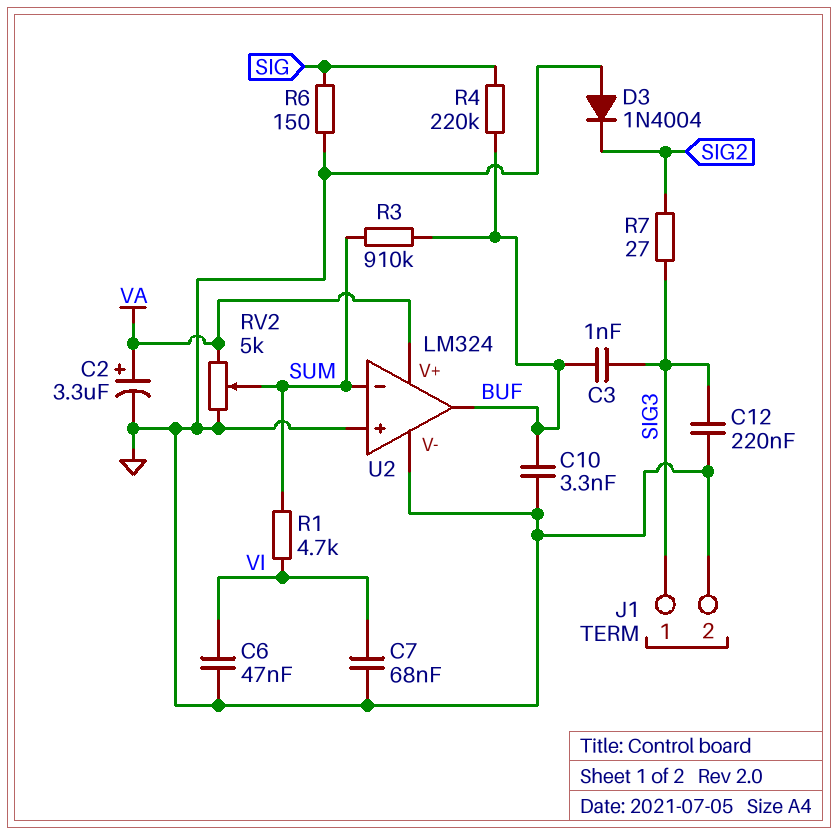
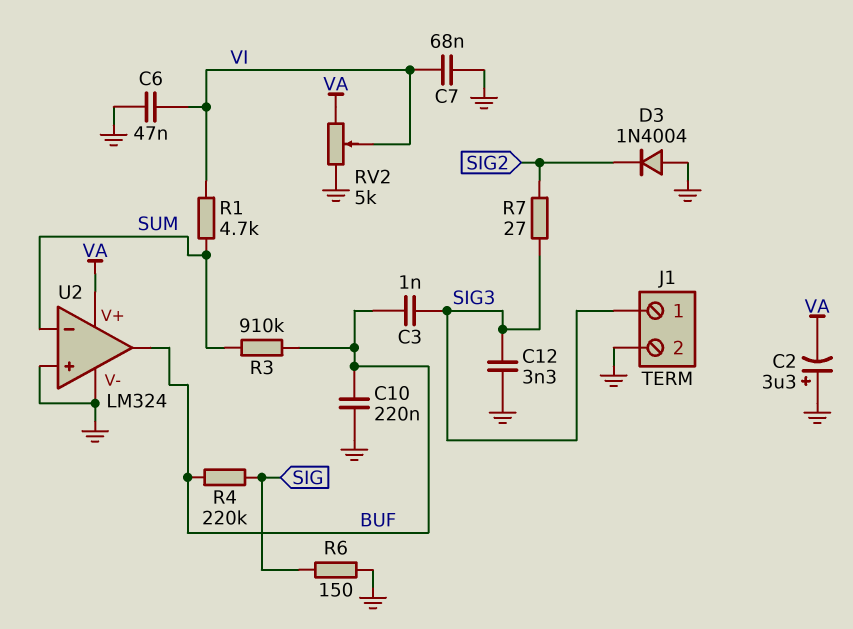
C2: 3.3uF (plus VA, minus GND) -> 3.3uF (plus GND, minus VA)
C10: 3.3nF (BUF, GND) -> 220nF (BUF, GND)
C12: 220nF (GND, SIG3) -> 3.3nF (GND, SIG3)
RV2: 5k (GND, VA, wiper SUM) -> 5k (GND, VA, wiper VI)

